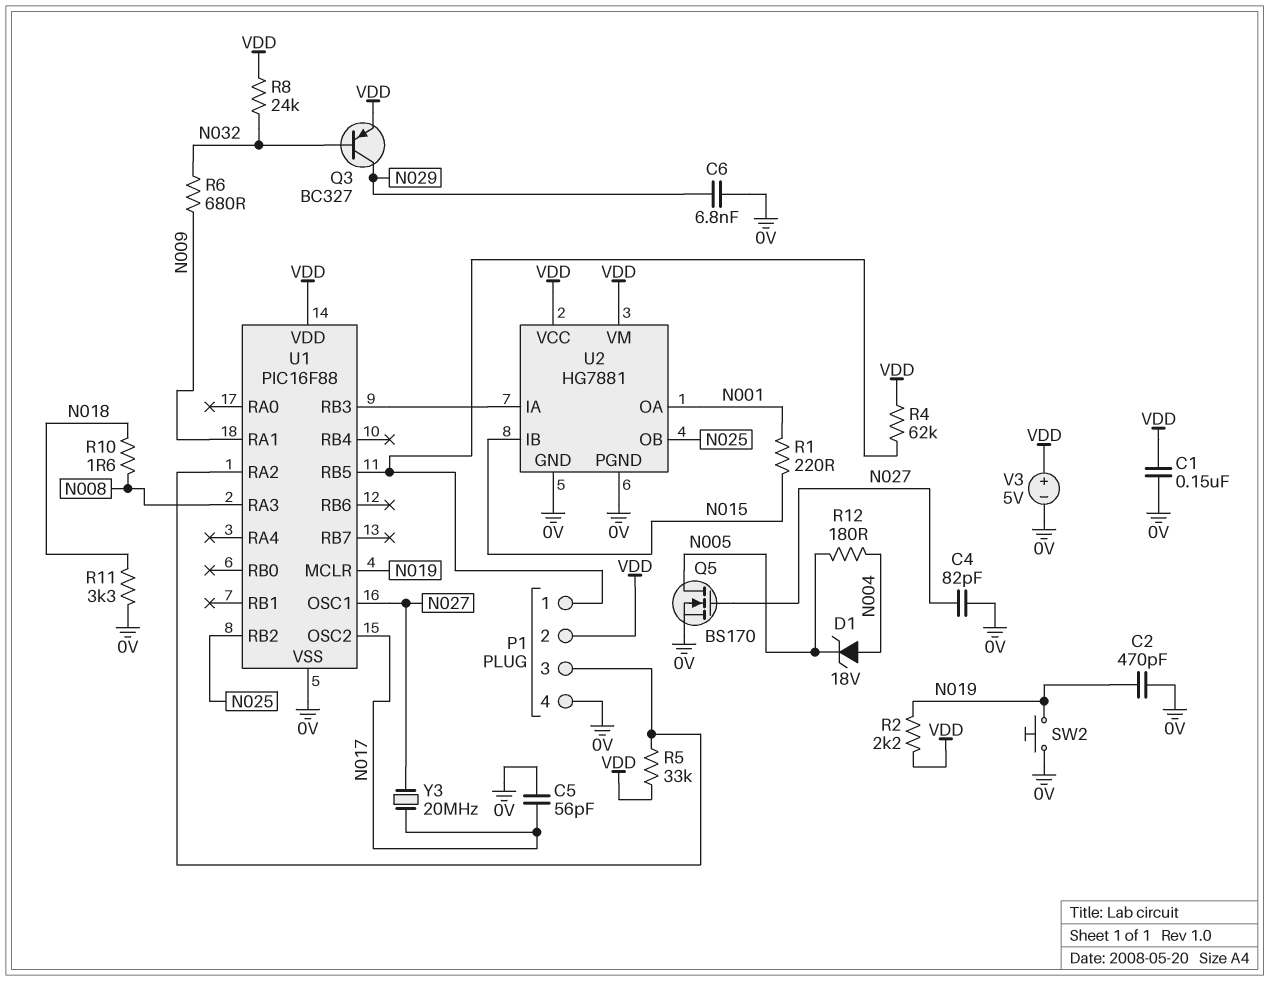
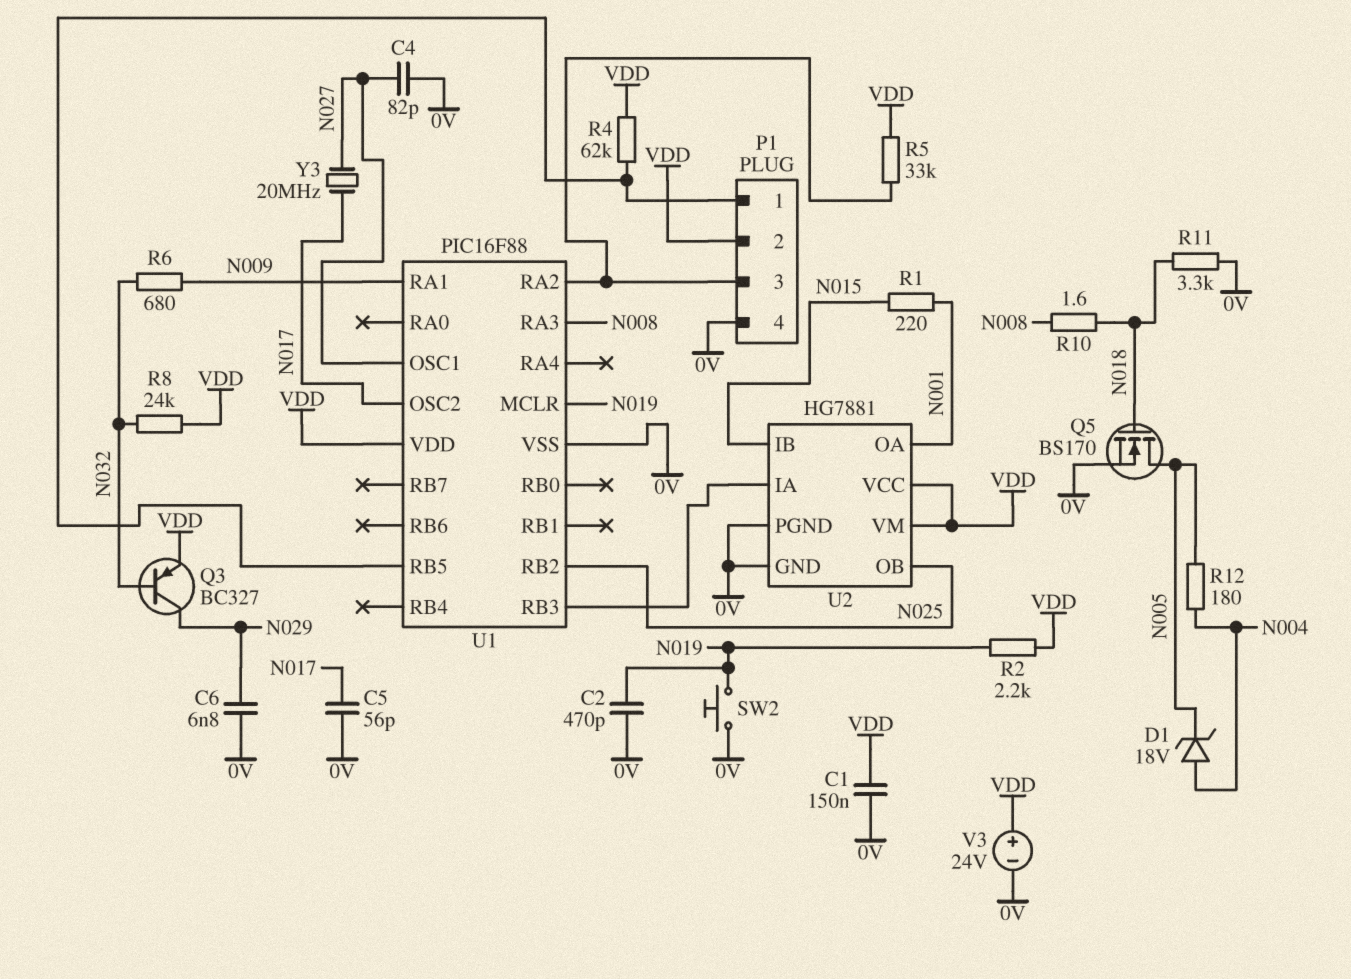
Q5: NMOS BS170 (G N027, D N005, S 0V) -> NMOS BS170 (G N018, D N005, S 0V)
V3: 5V (plus VDD, minus 0V) -> 24V (plus VDD, minus 0V)

